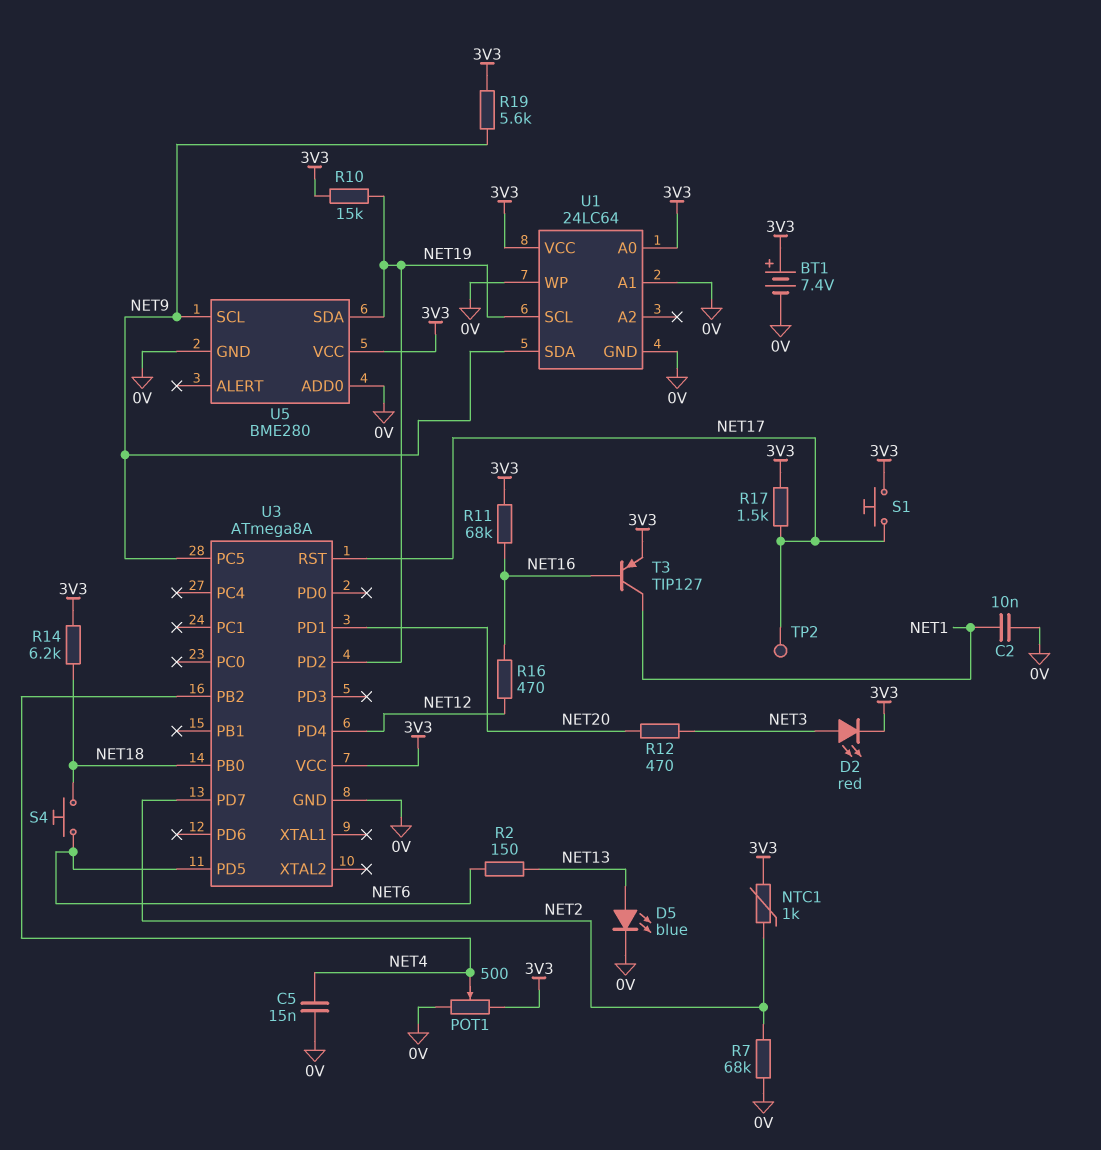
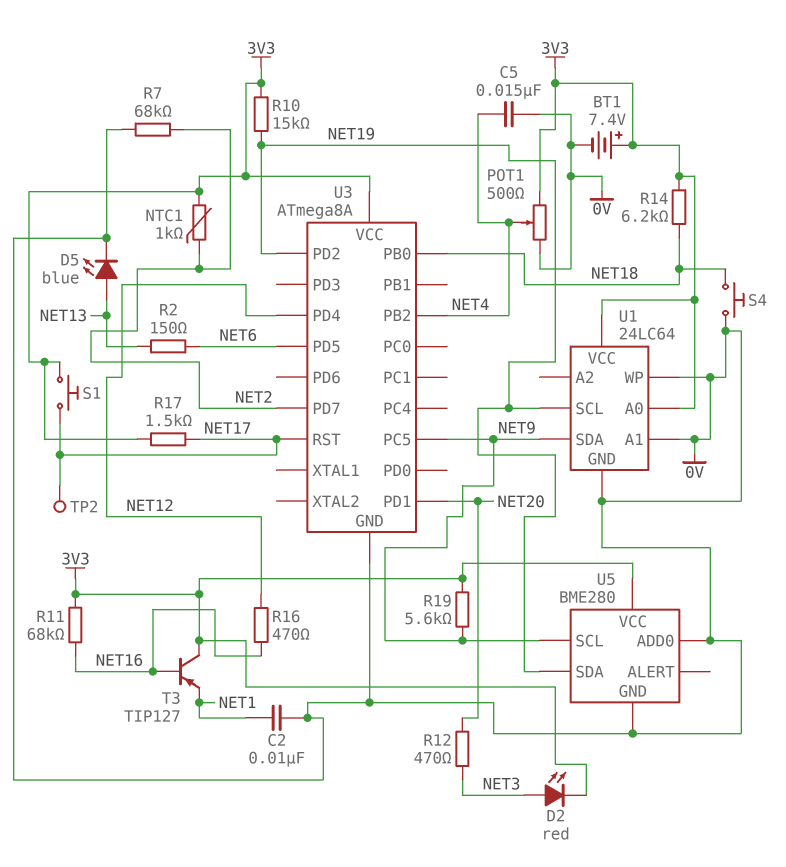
S4: button (NET6, NET18) -> button (0V, NET18)
T3: PNP TIP127 (B NET16, C NET1, E 3V3) -> PNP TIP127 (B NET16, C 3V3, E NET1)

